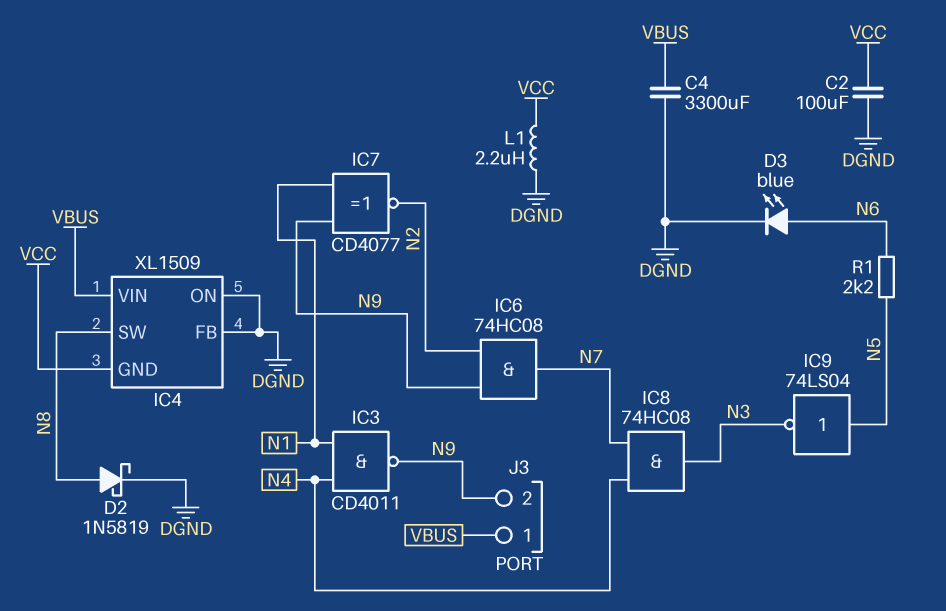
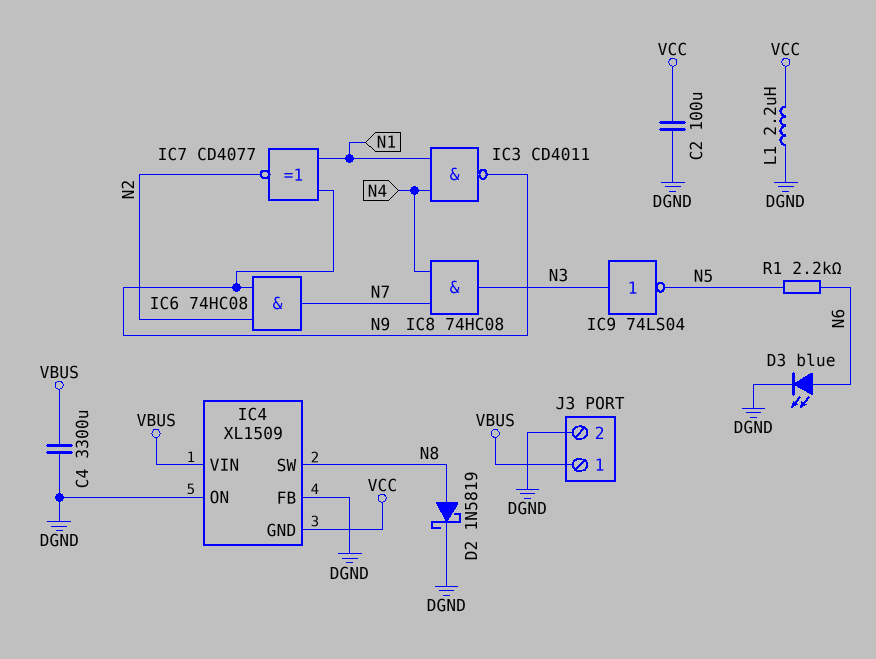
IC9: NOT 74LS04 (in N5, out N3) -> NOT 74LS04 (in N3, out N5)
J3 pin 2: N9 -> DGND

